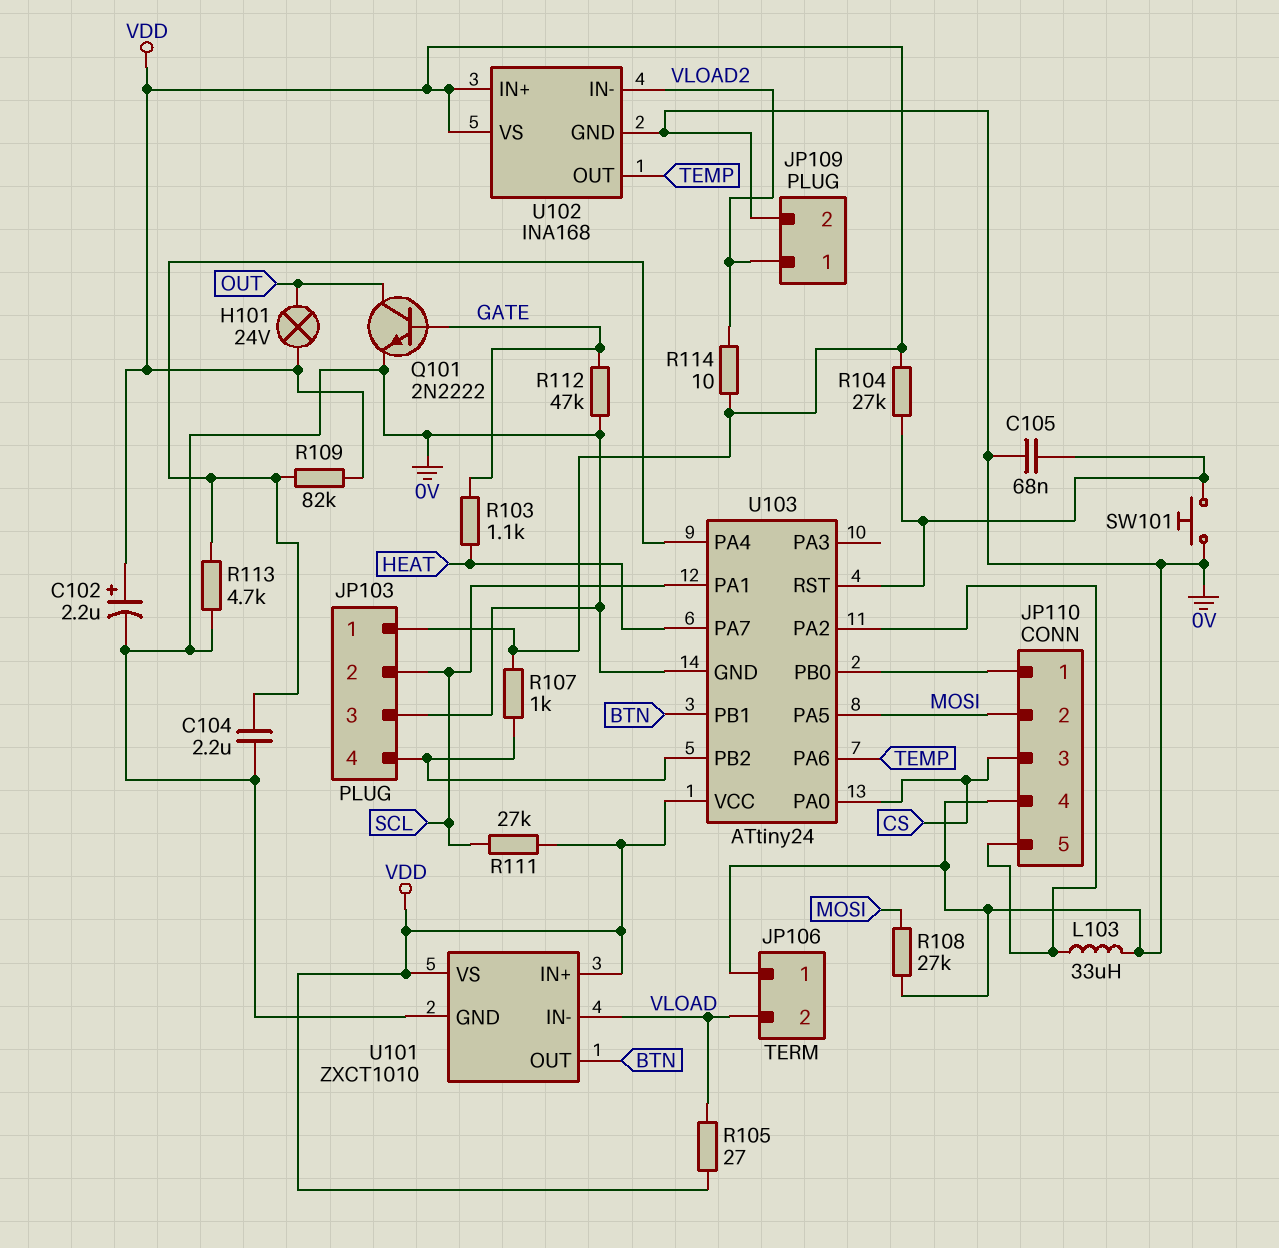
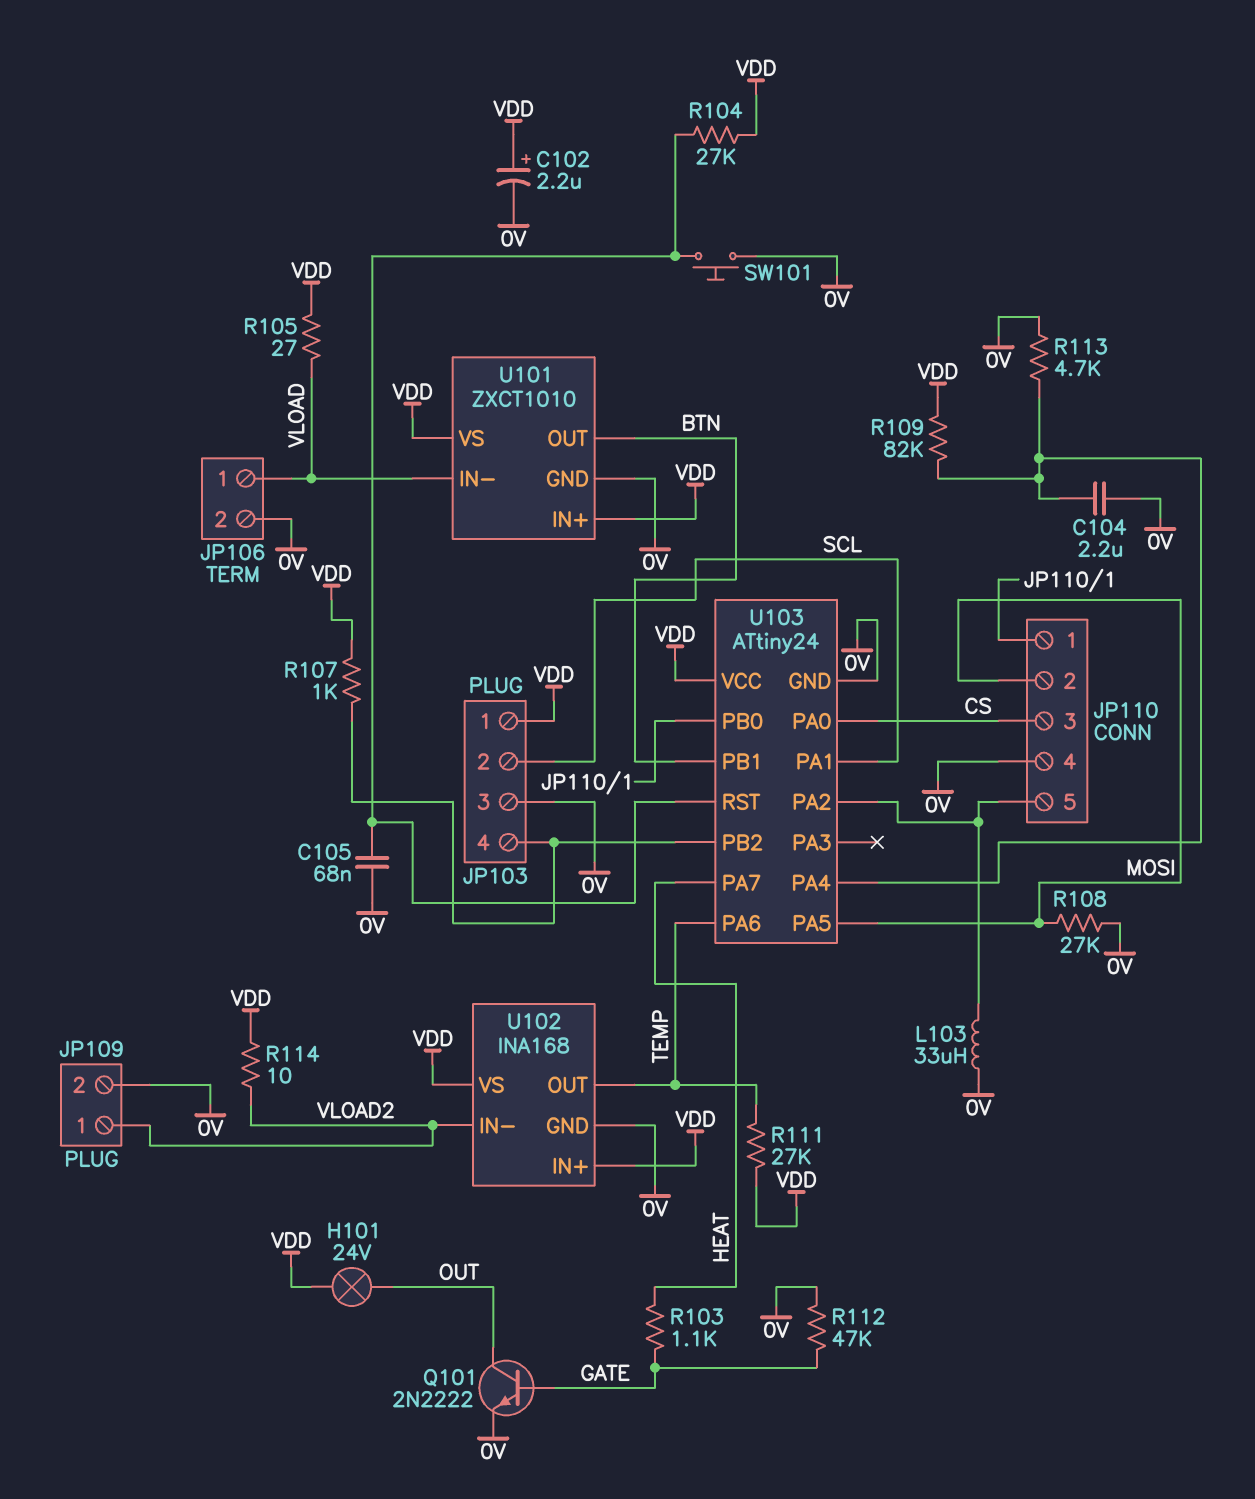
JP106 pin 1: 0V -> VLOAD
JP106 pin 2: VLOAD -> 0V
R111: 27k (SCL, VDD) -> 27k (TEMP, VDD)

